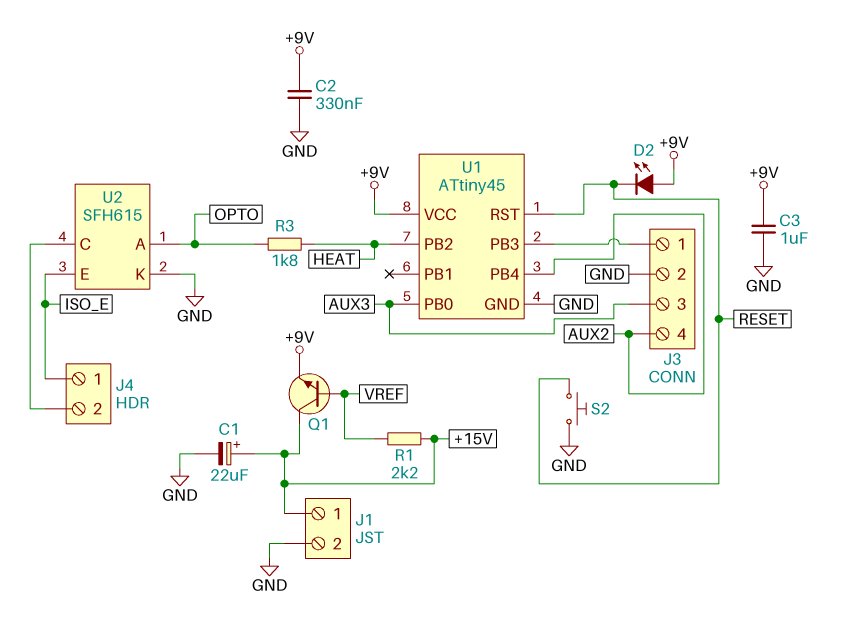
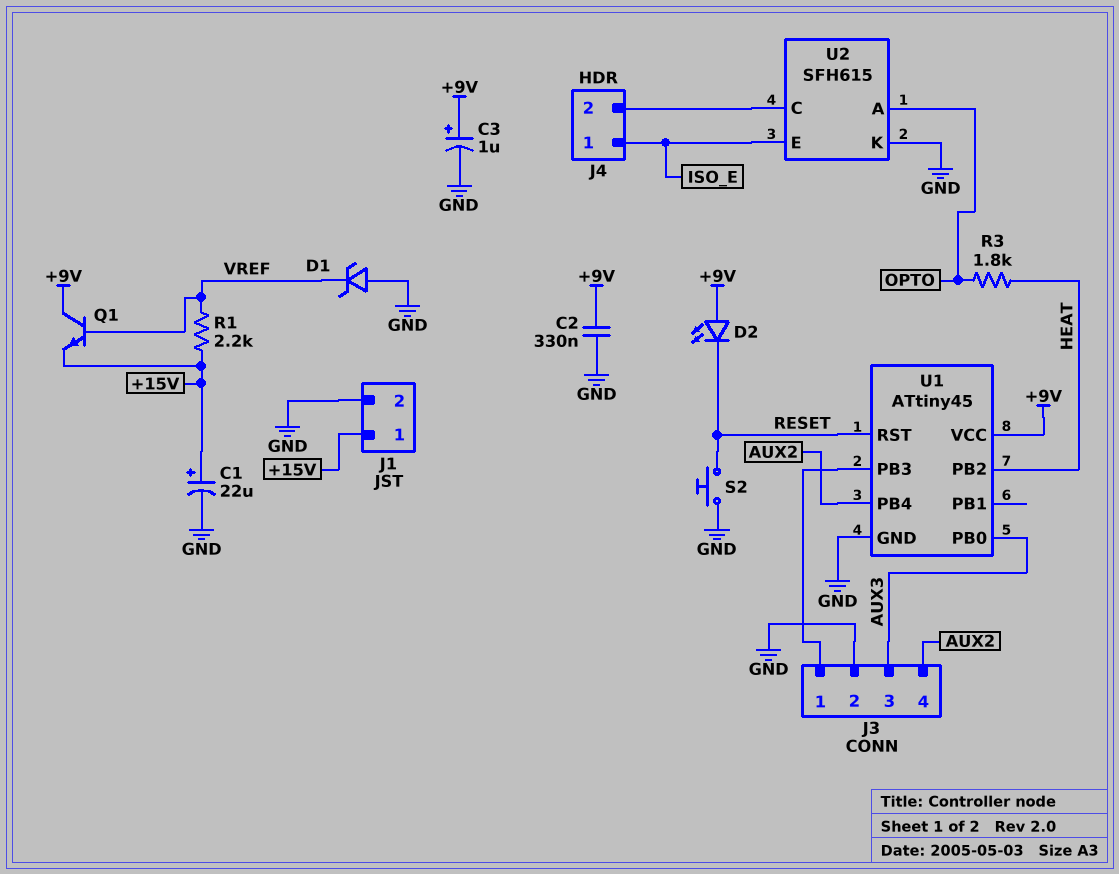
C3: 1uF (+9V, GND) -> 1uF (plus +9V, minus GND)
D1: none -> zener (A GND, K VREF)
Q1: NPN (B VREF, C +15V, E +9V) -> NPN (B VREF, C +9V, E +15V)

